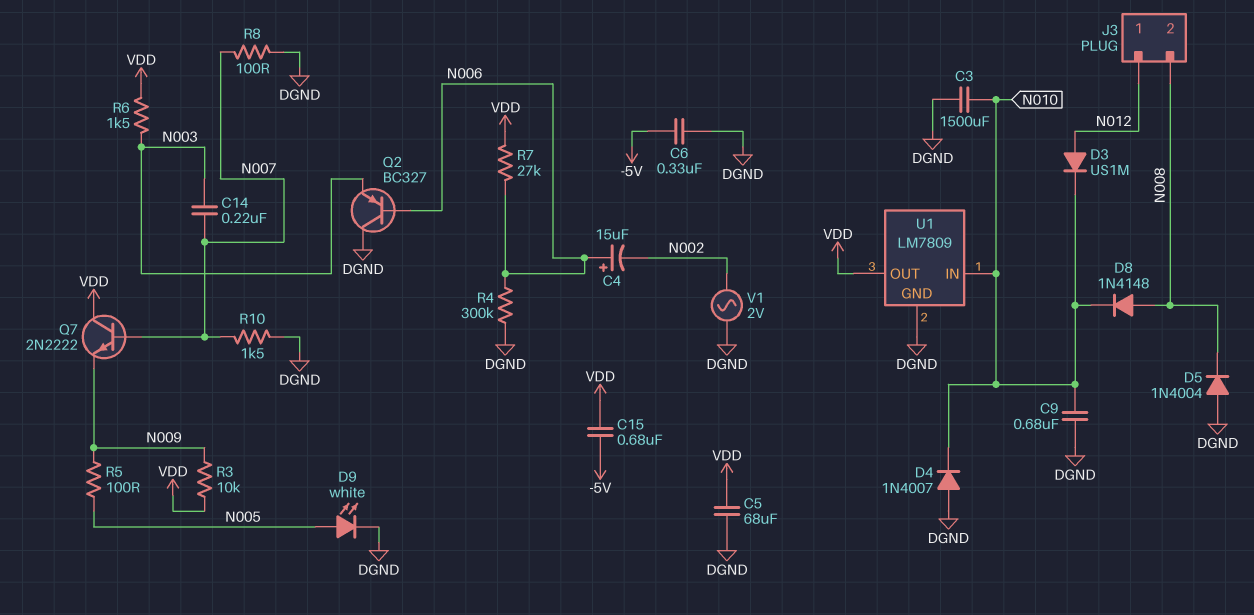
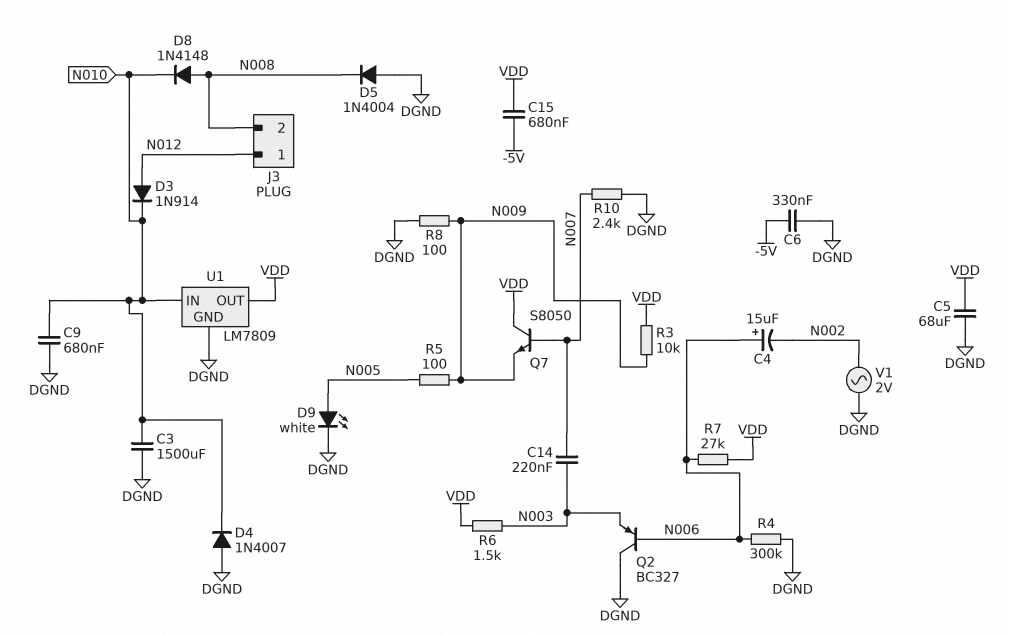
D3: diode US1M (A N012, K N010) -> diode 1N914 (A N012, K N010)
Q7: NPN 2N2222 (B N007, C VDD, E N009) -> NPN S8050 (B N007, C VDD, E N009)
R8: 100 (DGND, N007) -> 100 (DGND, N009)
R10: 1.5k (DGND, N007) -> 2.4k (DGND, N007)

